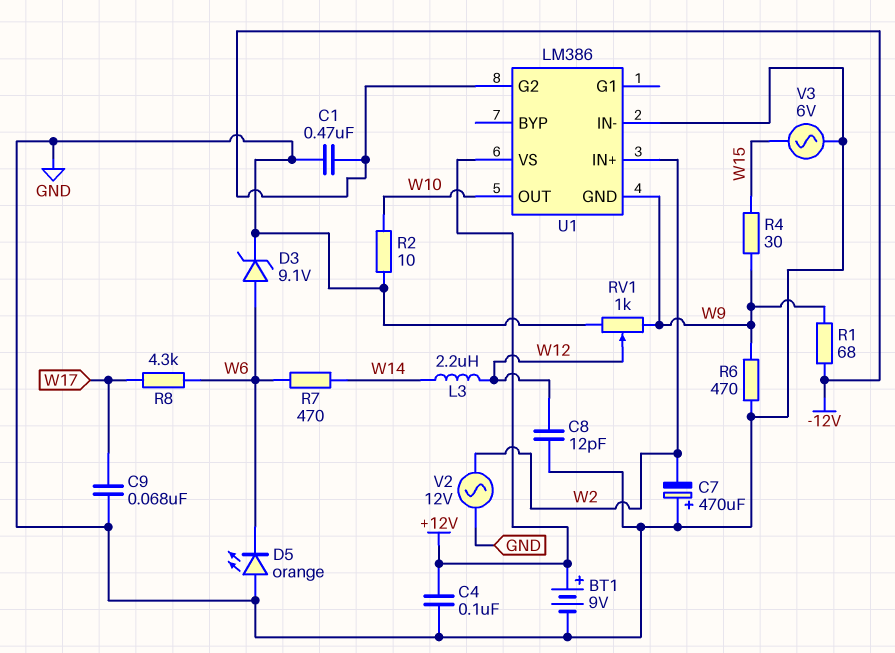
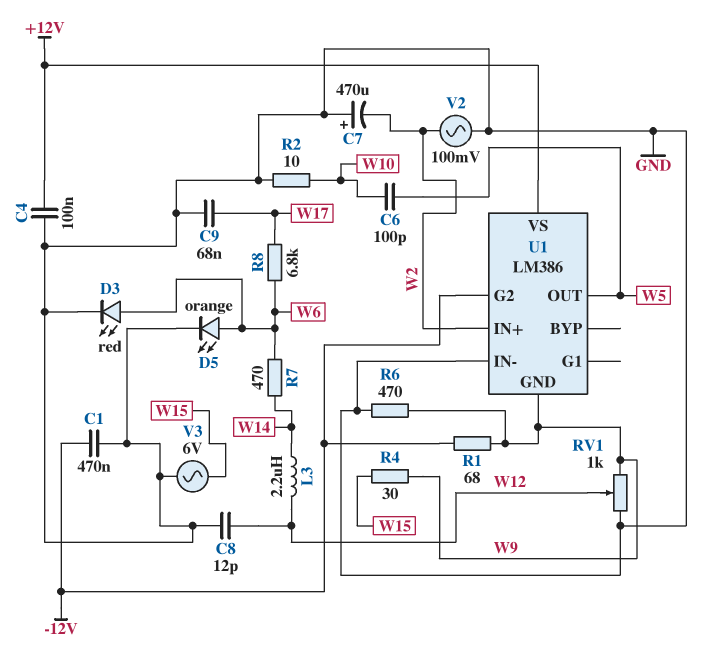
BT1: 9V (plus +12V, minus GND) -> none
C6: none -> 100pF (W5, W10)
D3: zener 9.1V (A W6, K GND) -> LED red (A W6, K GND)
D5: LED orange (A GND, K W6) -> LED orange (A W6, K GND)
R8: 4.3k (W6, W17) -> 6.8k (W6, W17)
U1 pin OUT: W10 -> W5
V2: AC 12V (GND, W2) -> AC 100mV (GND, W2)

